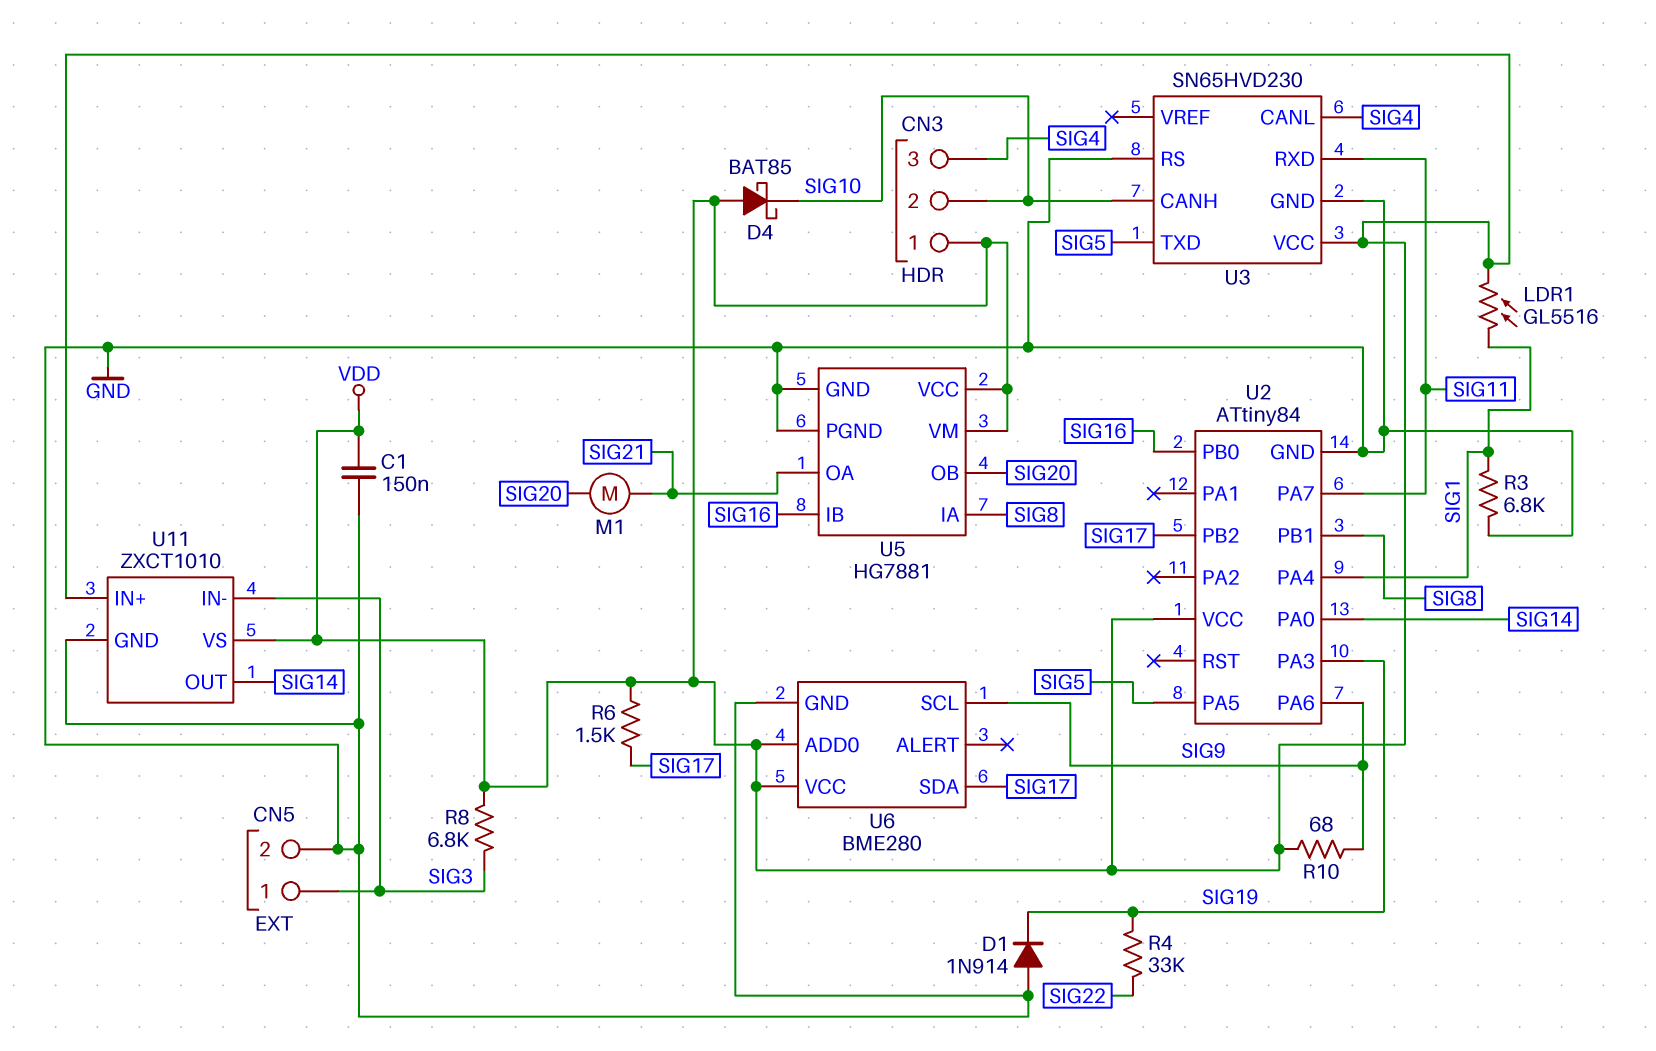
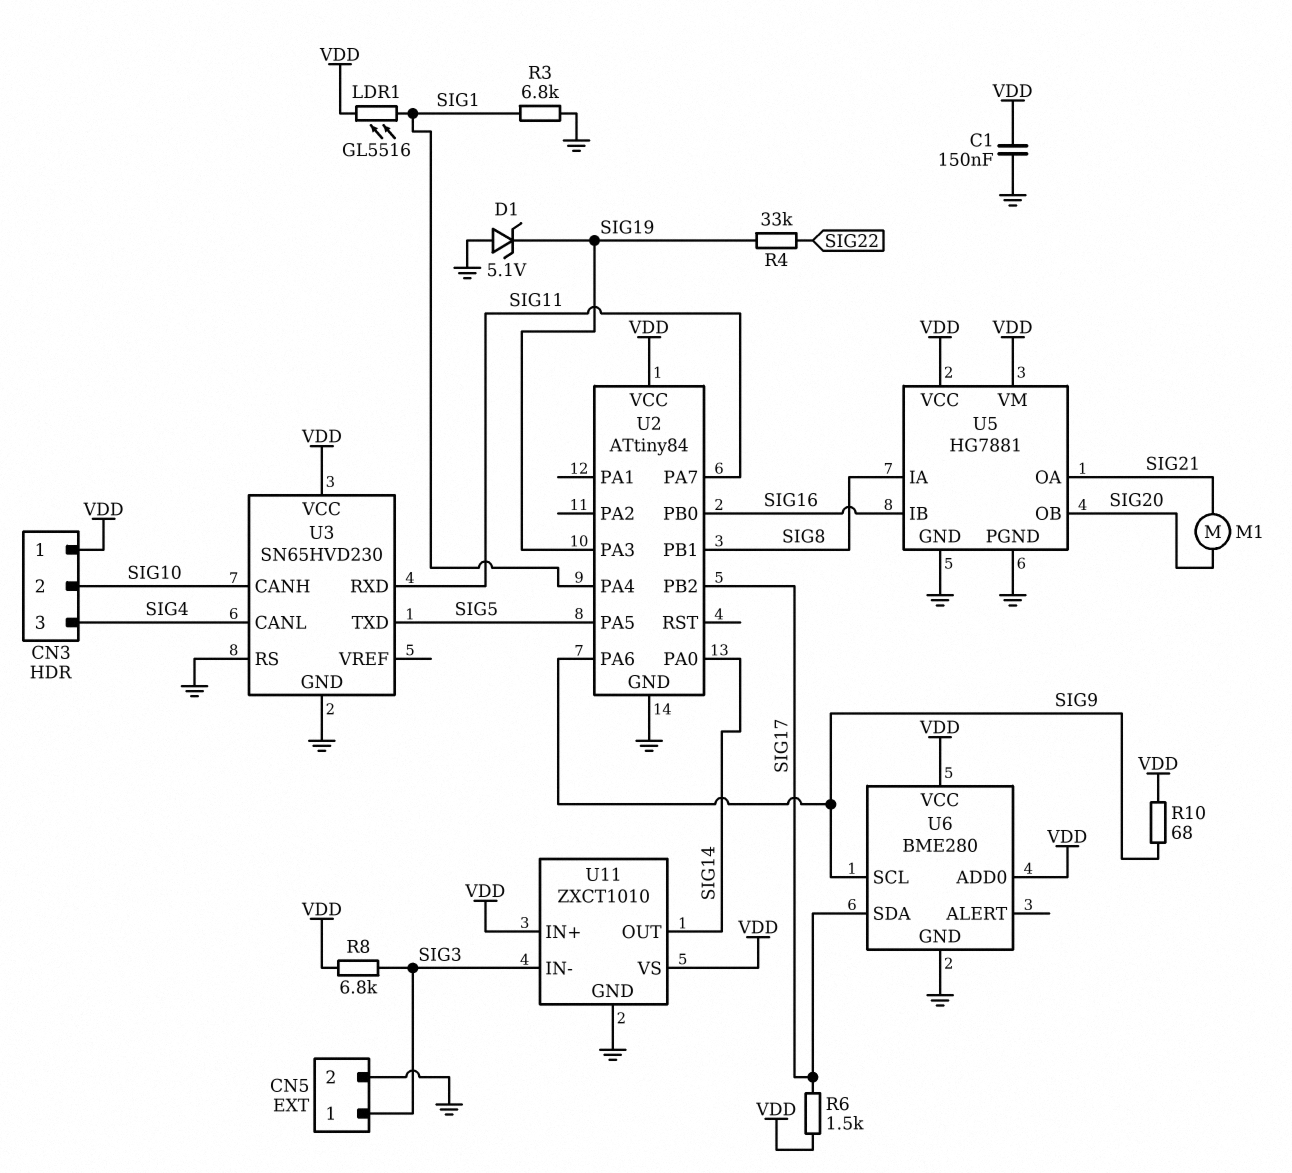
D1: diode 1N914 (A GND, K SIG19) -> zener 5.1V (A GND, K SIG19)
D4: schottky BAT85 (A VDD, K SIG10) -> none

